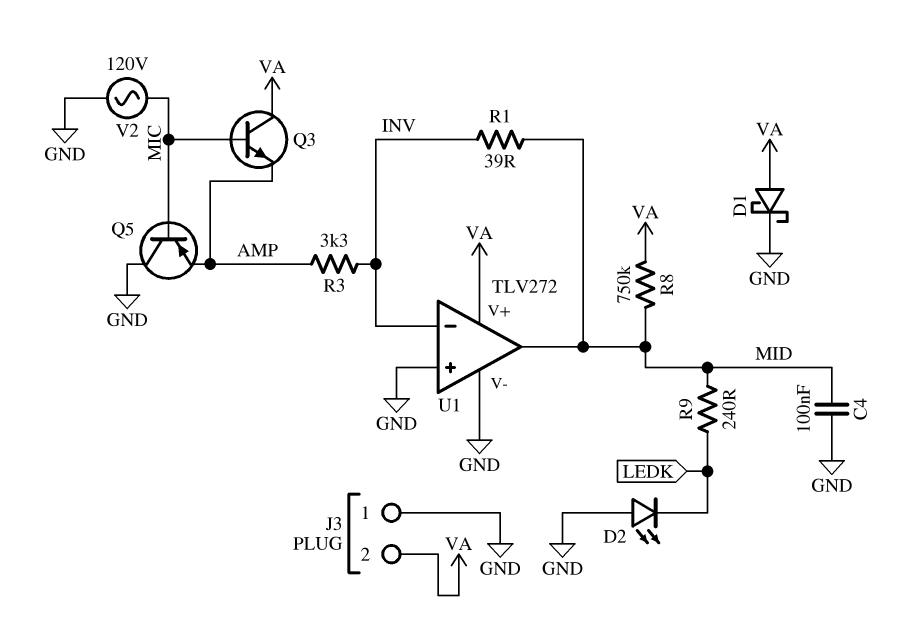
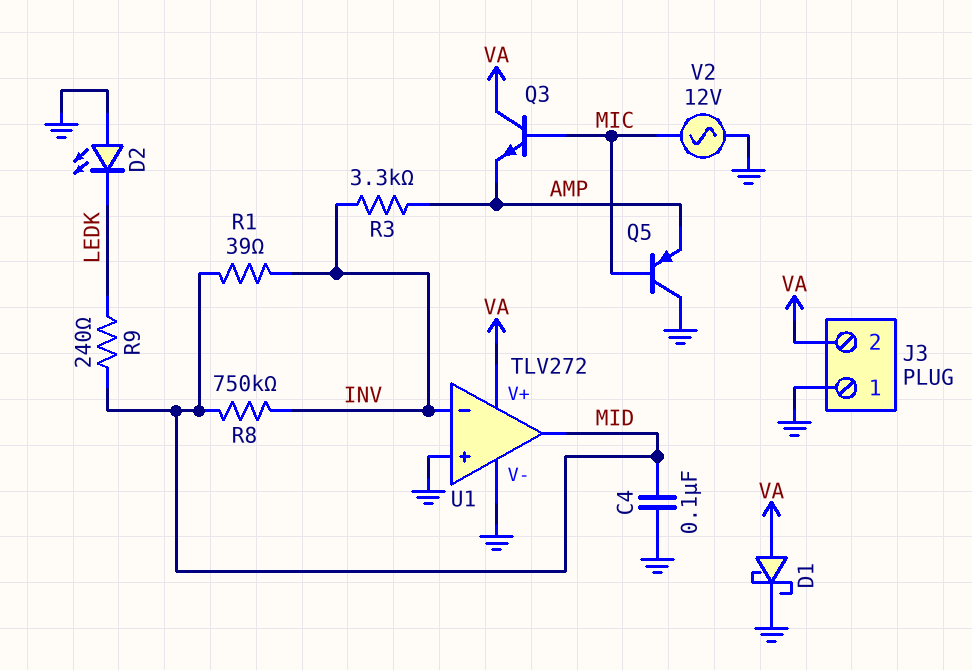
R8: 750k (MID, VA) -> 750k (INV, MID)
V2: AC 120V (GND, MIC) -> AC 12V (GND, MIC)

